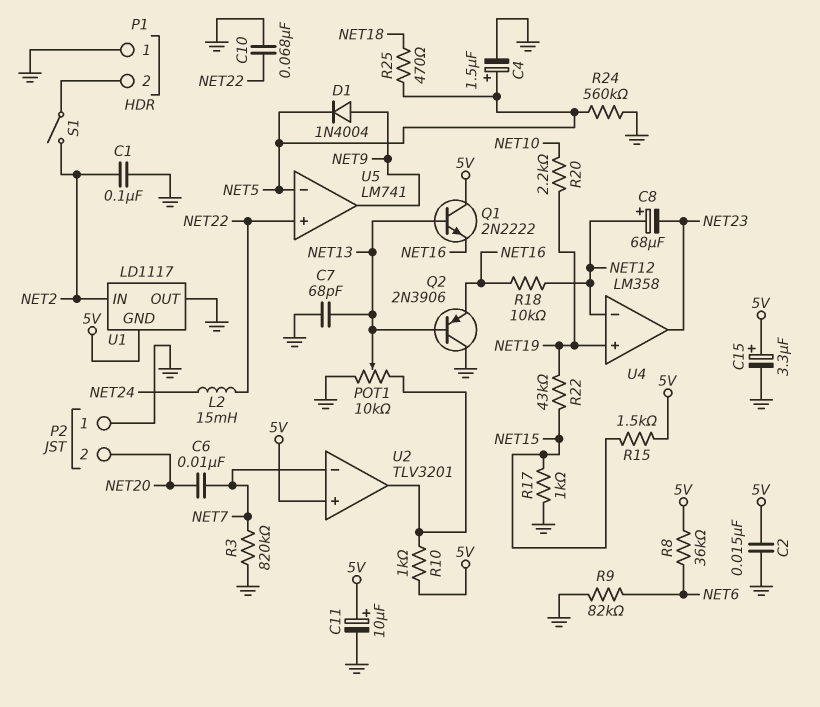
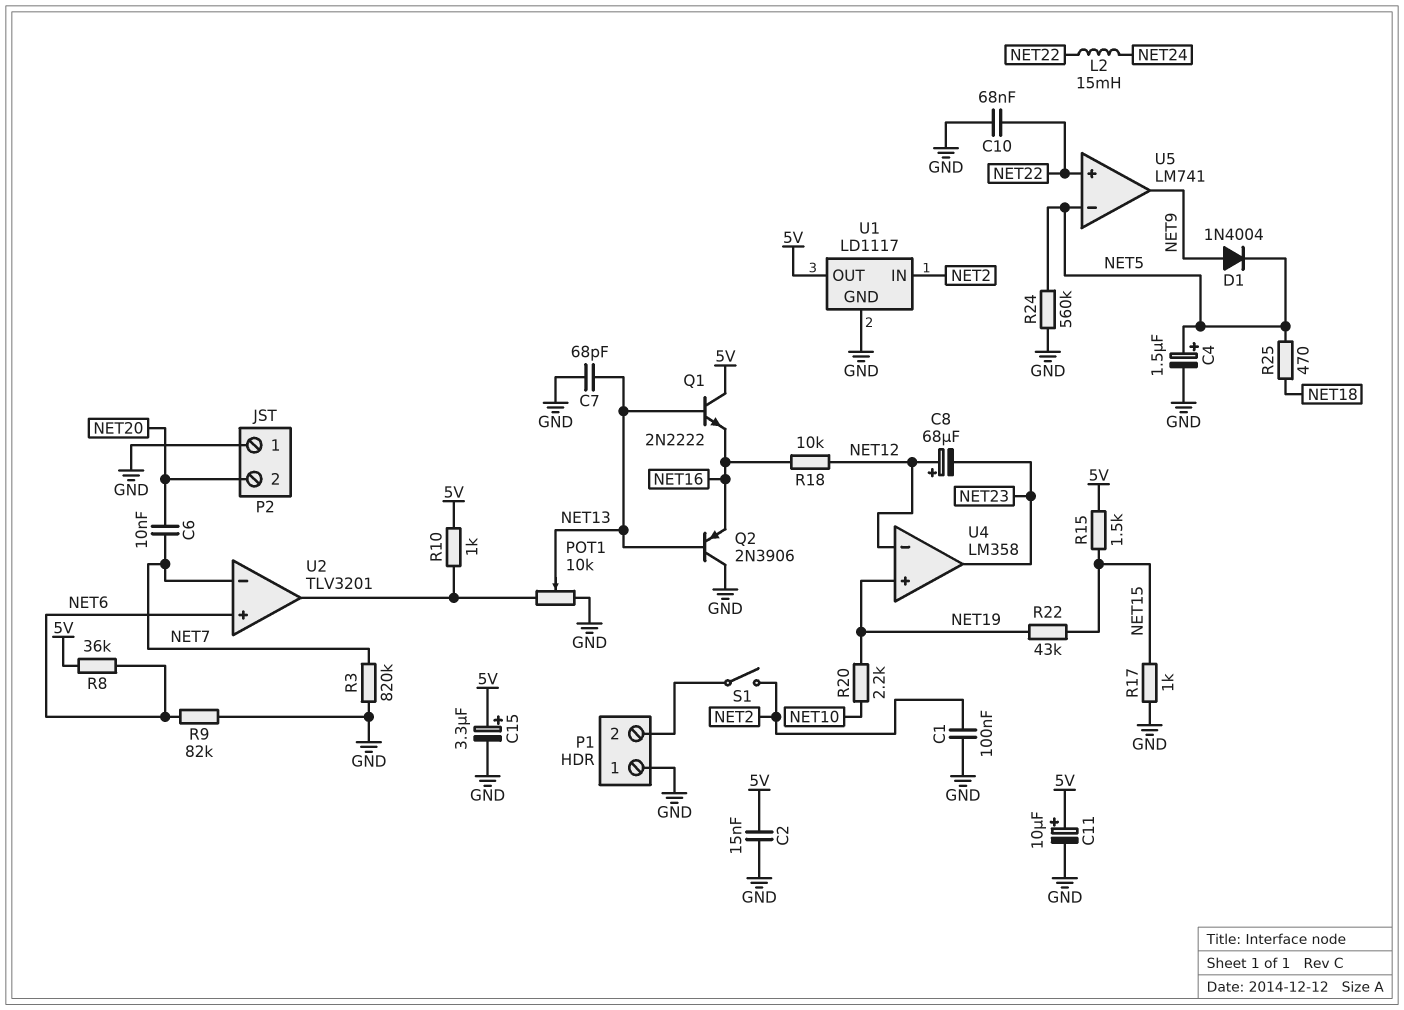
U1 pin GND: 5V -> GND
U1 pin OUT: GND -> 5V
U2 pin in+: 5V -> NET6

